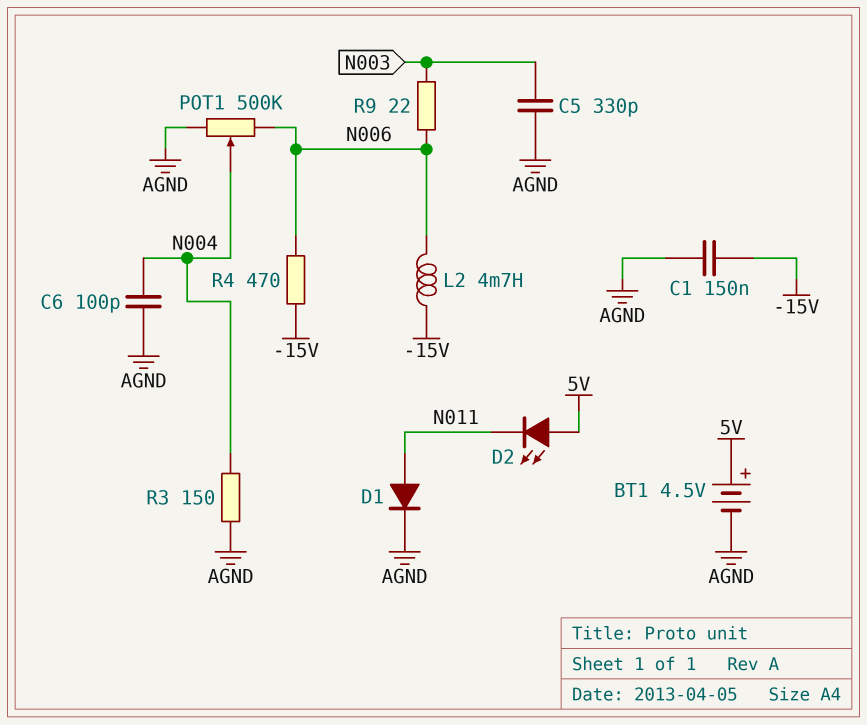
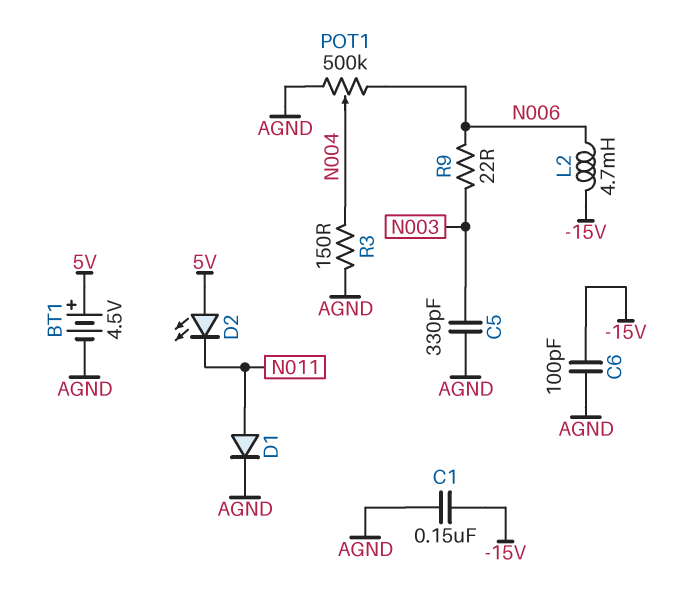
C6: 100pF (AGND, N004) -> 100pF (-15V, AGND)
R4: 470 (-15V, N006) -> none

